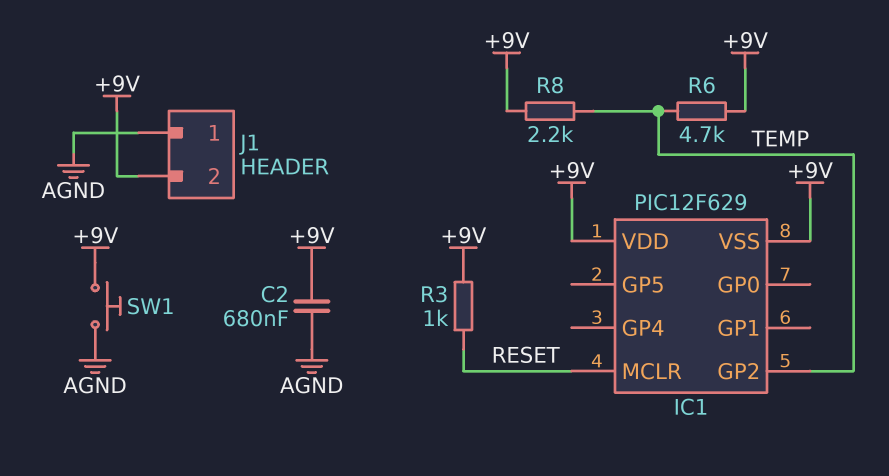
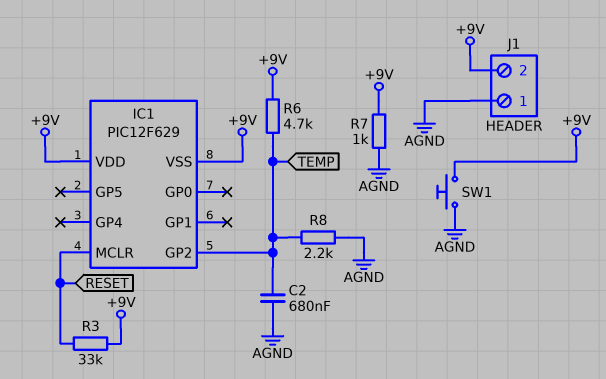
C2: 680nF (+9V, AGND) -> 680nF (AGND, TEMP)
R3: 1k (+9V, RESET) -> 33k (+9V, RESET)
R7: none -> 1k (+9V, AGND)
R8: 2.2k (+9V, TEMP) -> 2.2k (AGND, TEMP)

